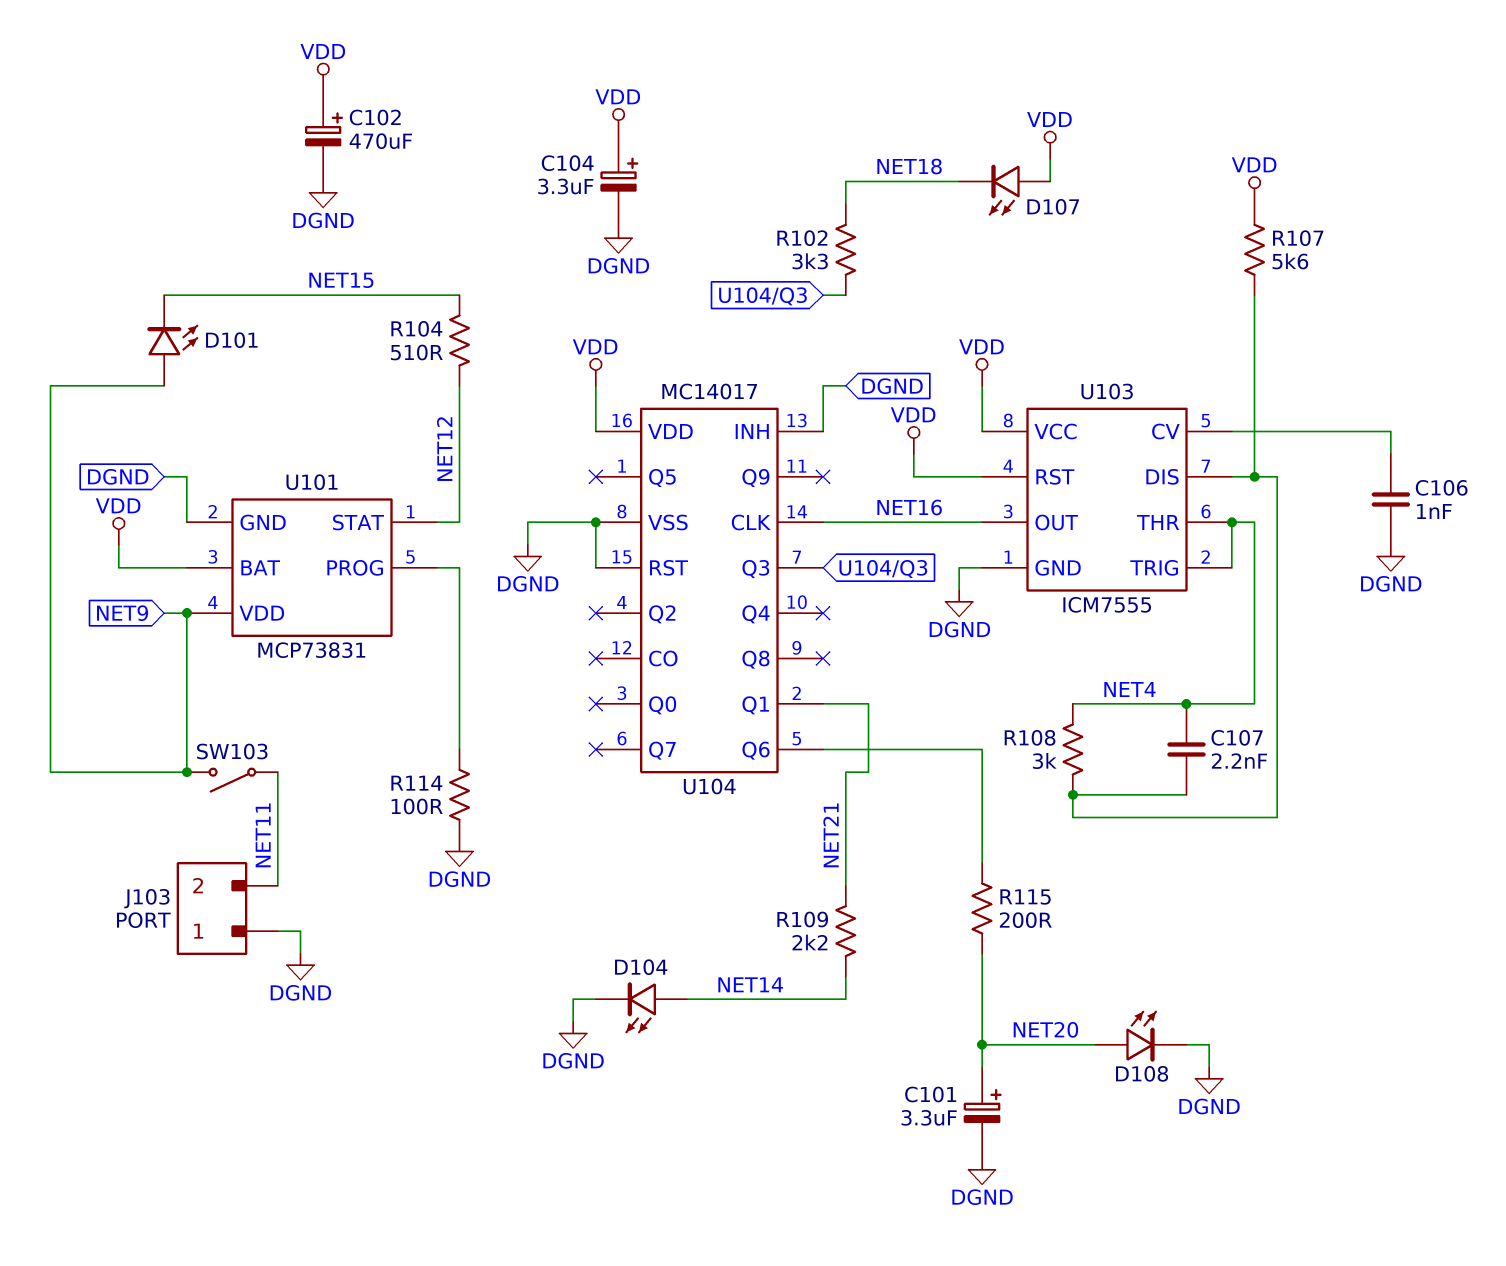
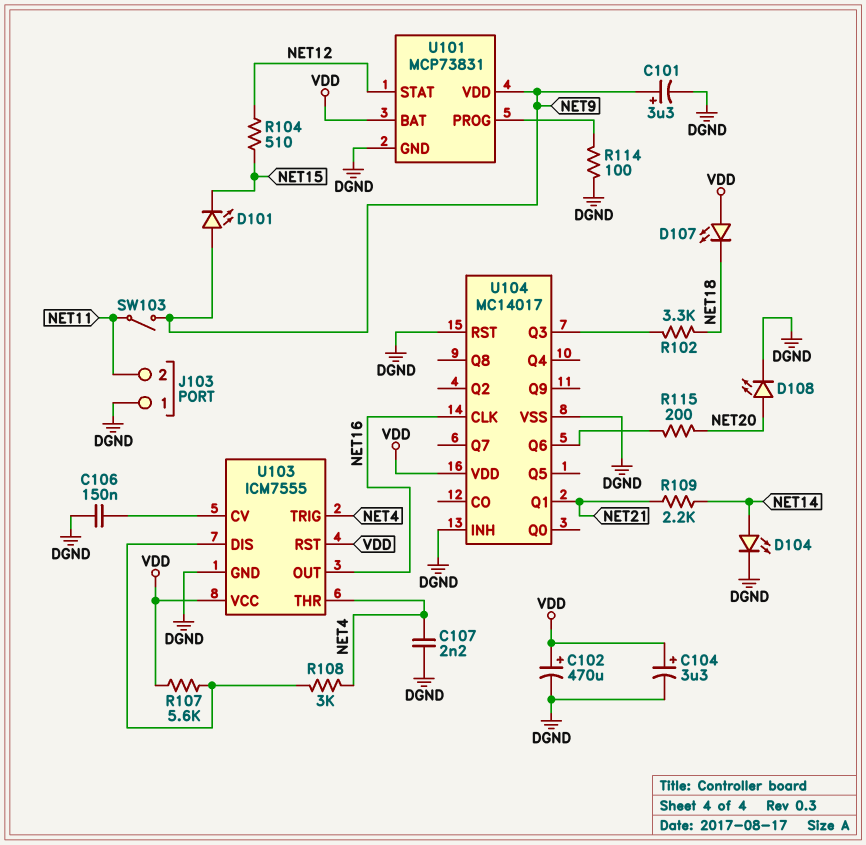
C101: 3.3uF (plus NET20, minus DGND) -> 3.3uF (plus NET9, minus DGND)
C106: 1nF (DGND, U103/CV) -> 150nF (DGND, U103/CV)
C107: 2.2nF (NET4, U103/DIS) -> 2.2nF (DGND, NET4)

